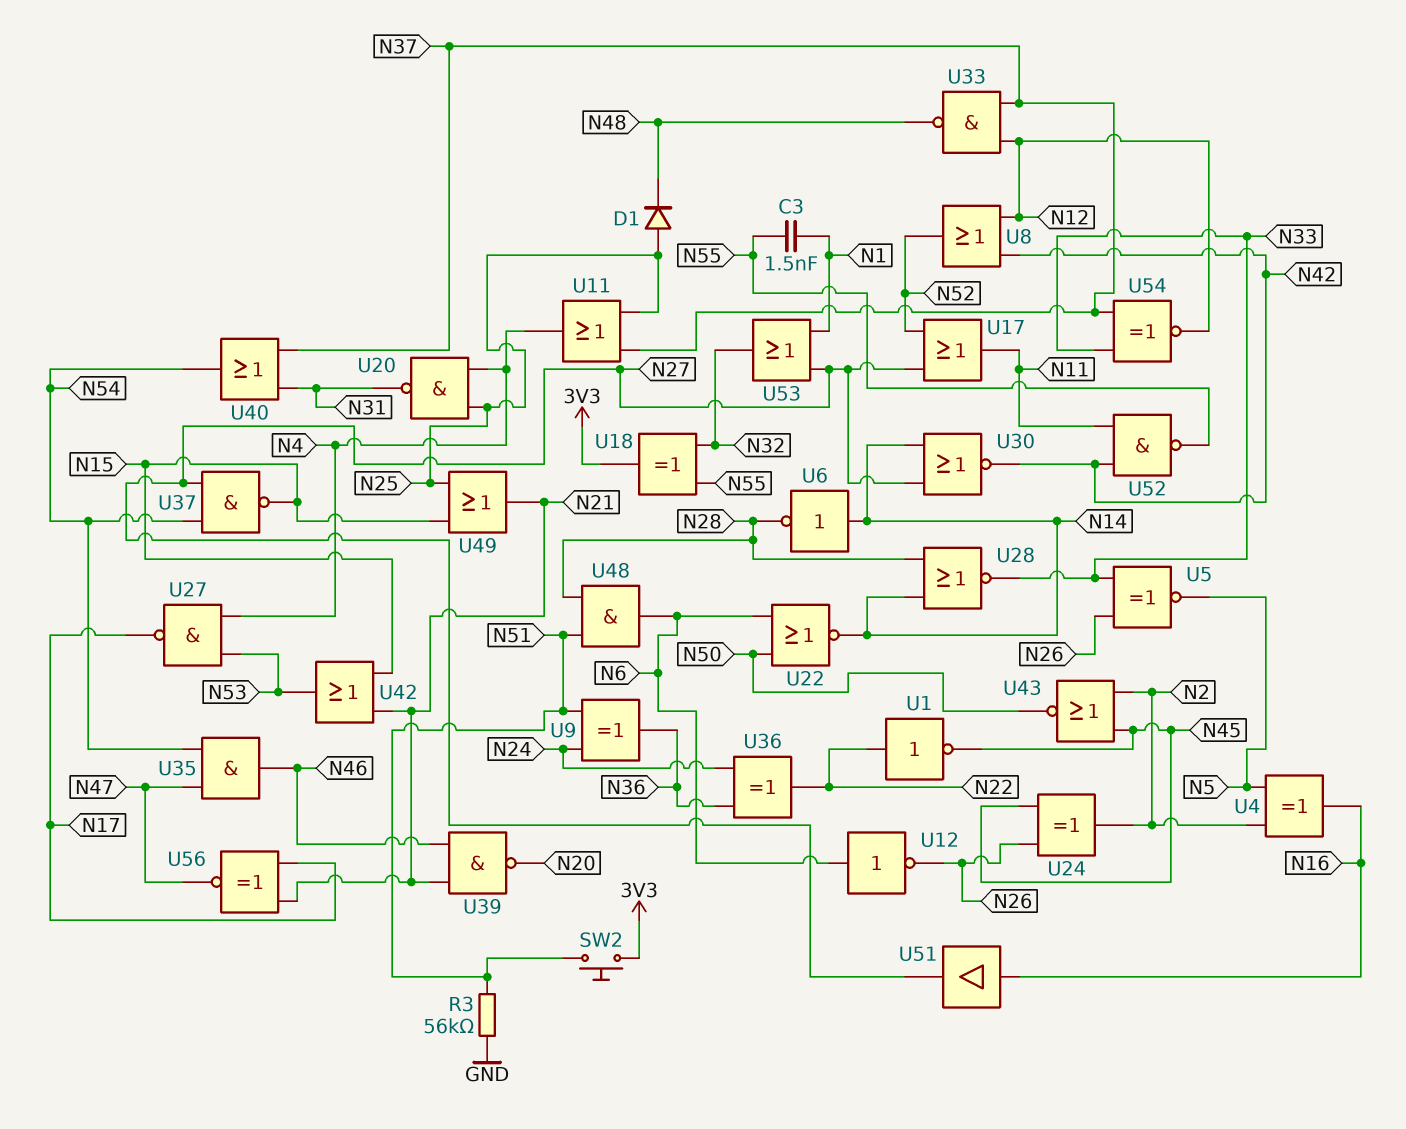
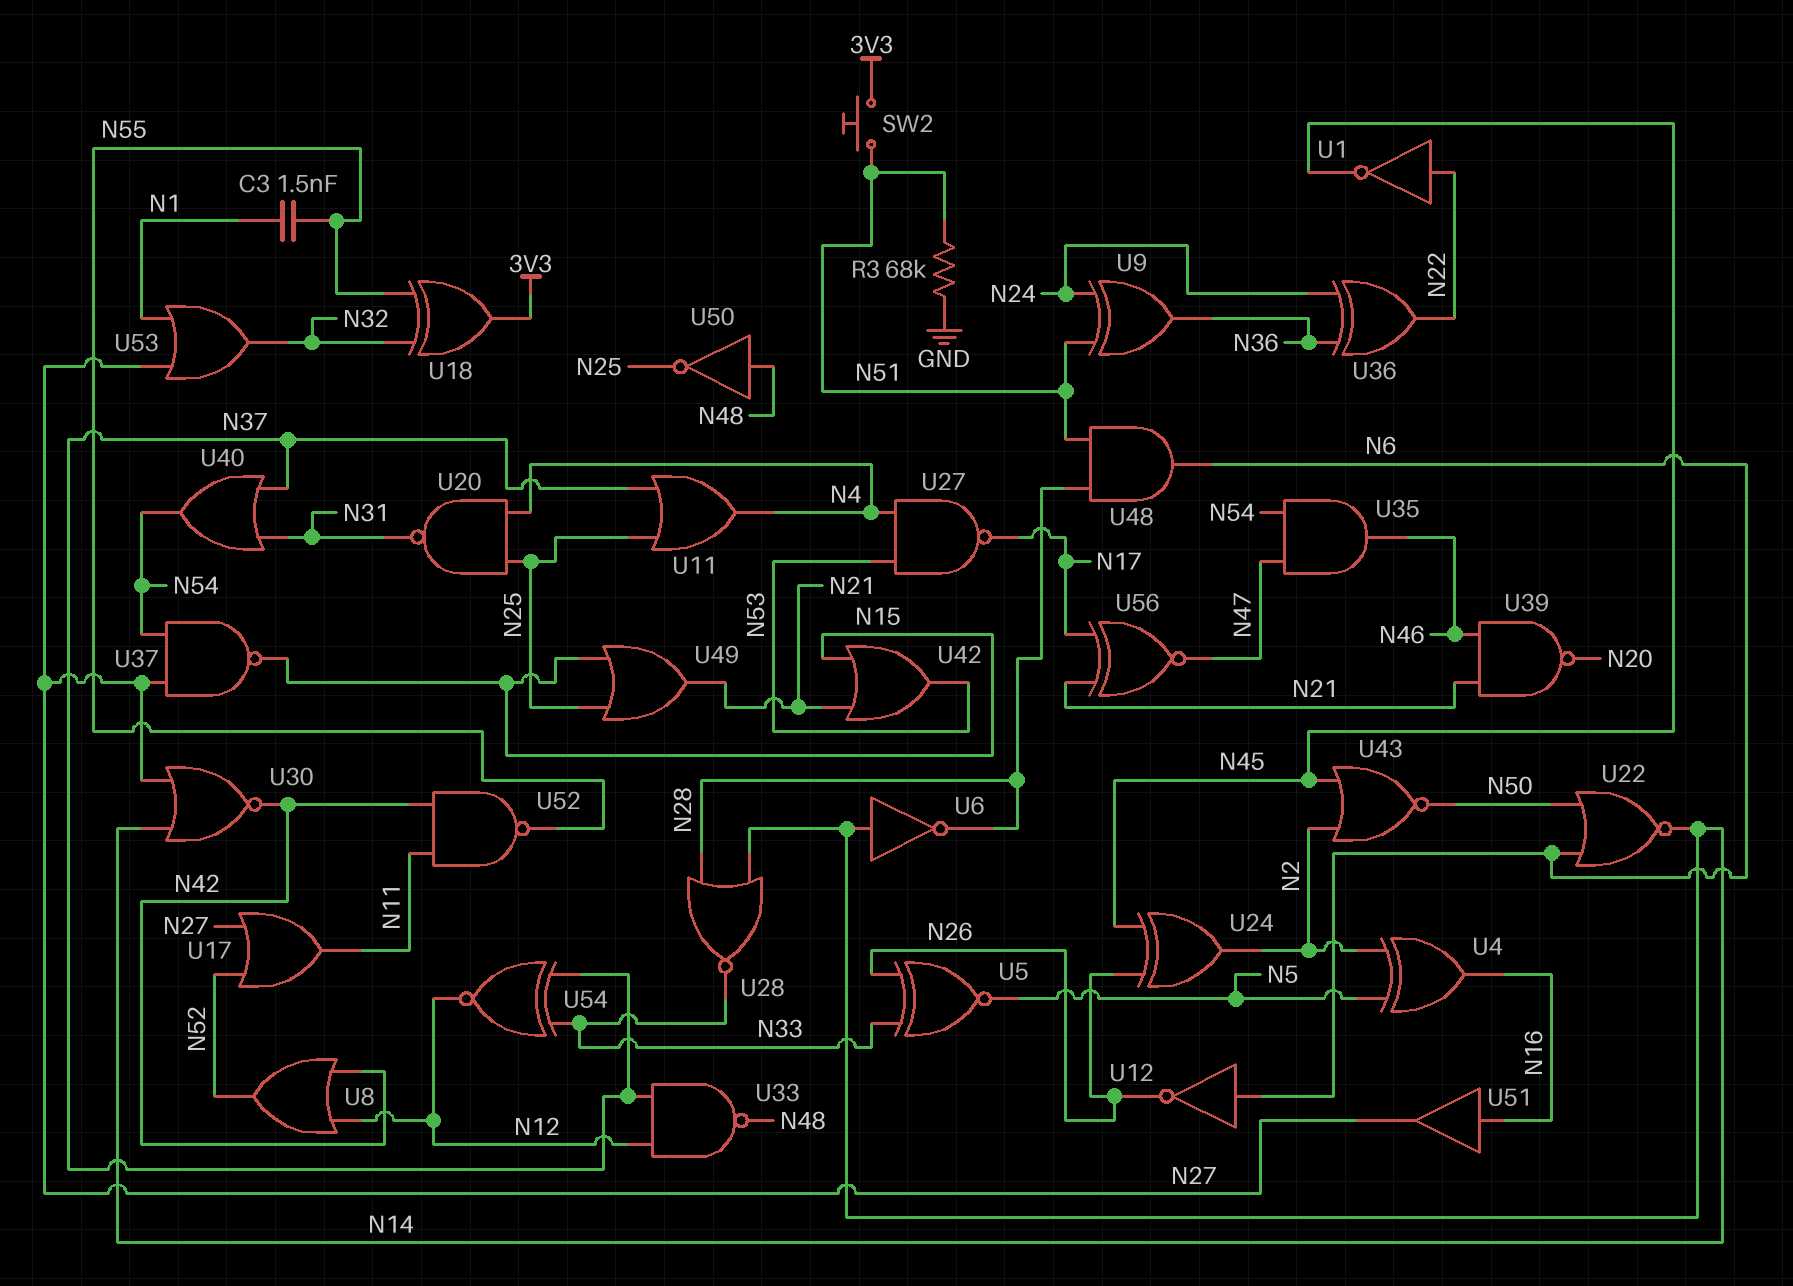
D1: diode (A N25, K N48) -> none
R3: 56k (GND, N51) -> 68k (GND, N51)
U50: none -> NOT (in N48, out N25)

